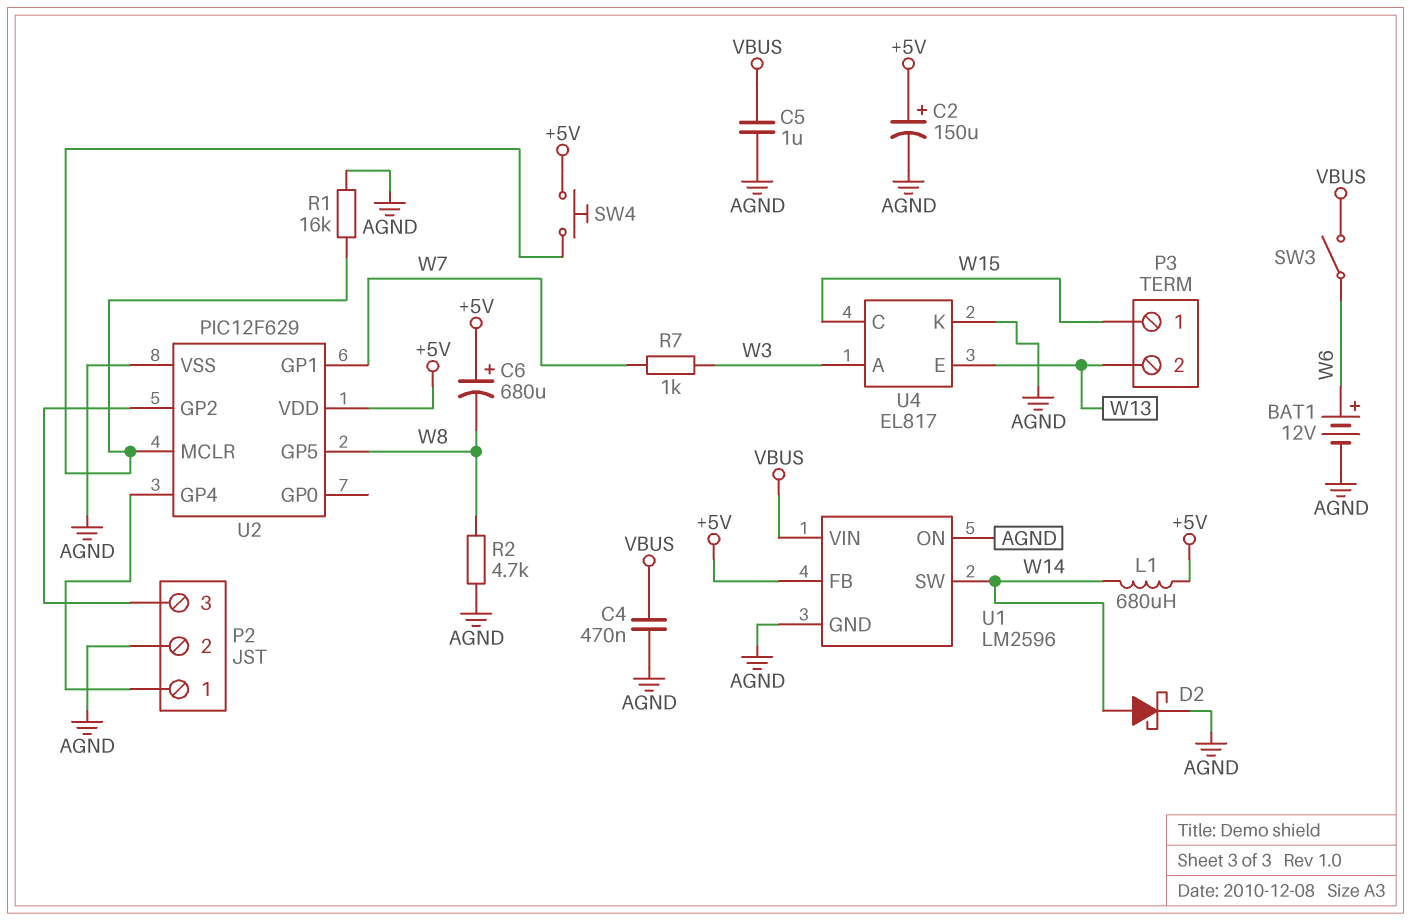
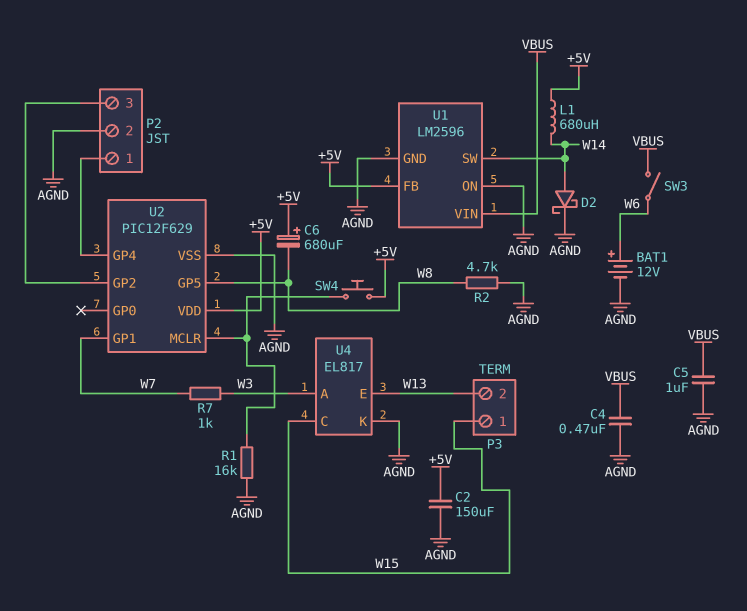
C2: 150uF (plus +5V, minus AGND) -> 150uF (+5V, AGND)

